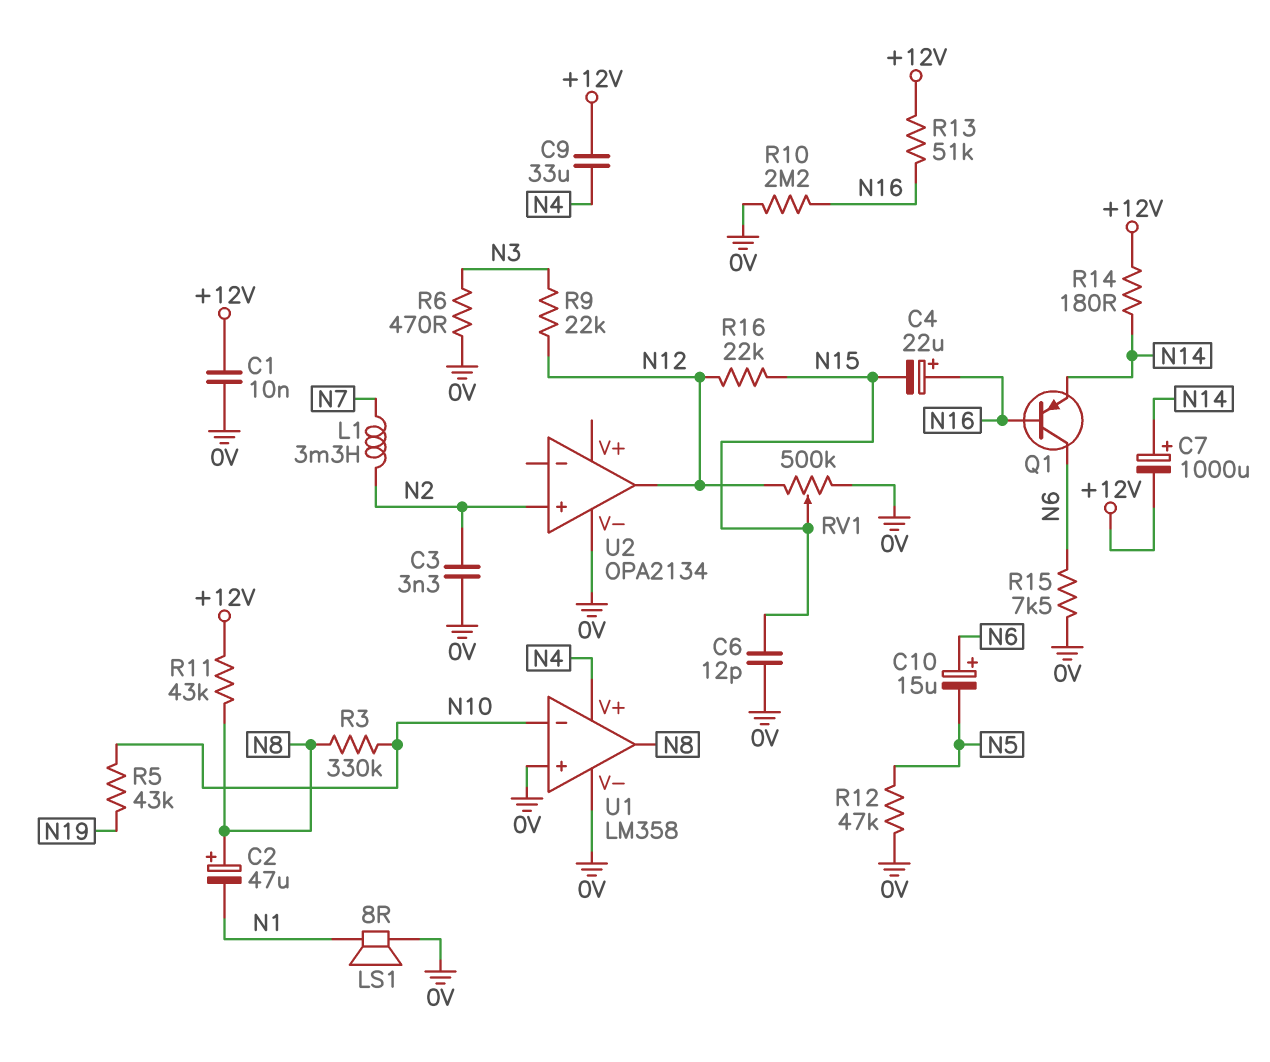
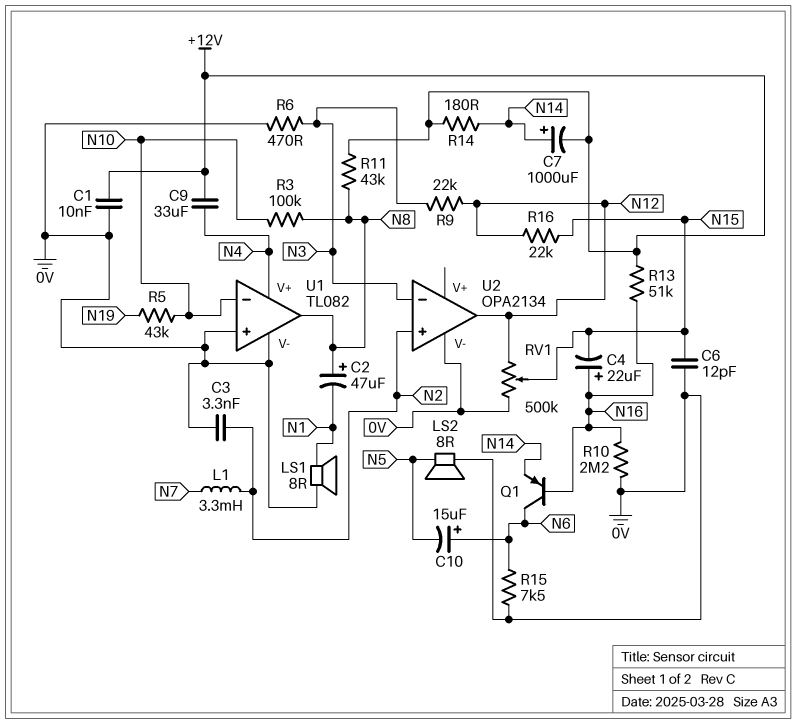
LS2: none -> speaker 8R (0V, N5)
R3: 330k (N8, N10) -> 100k (N8, N10)
R12: 47k (0V, N5) -> none
U1: LM358 -> TL082
U2 pin in-: none -> N3

